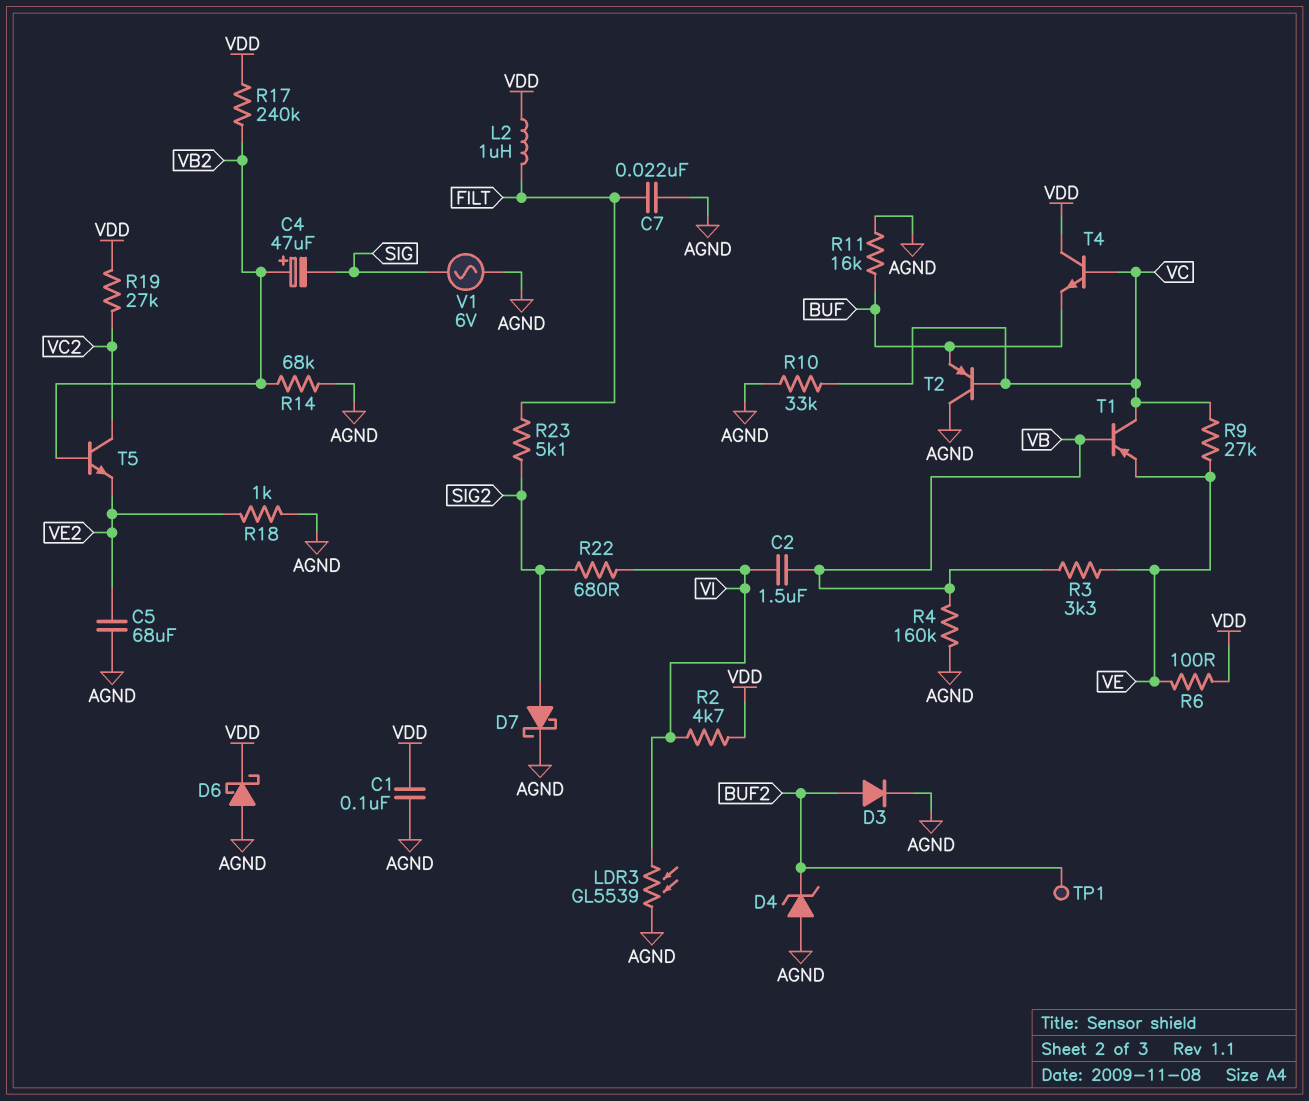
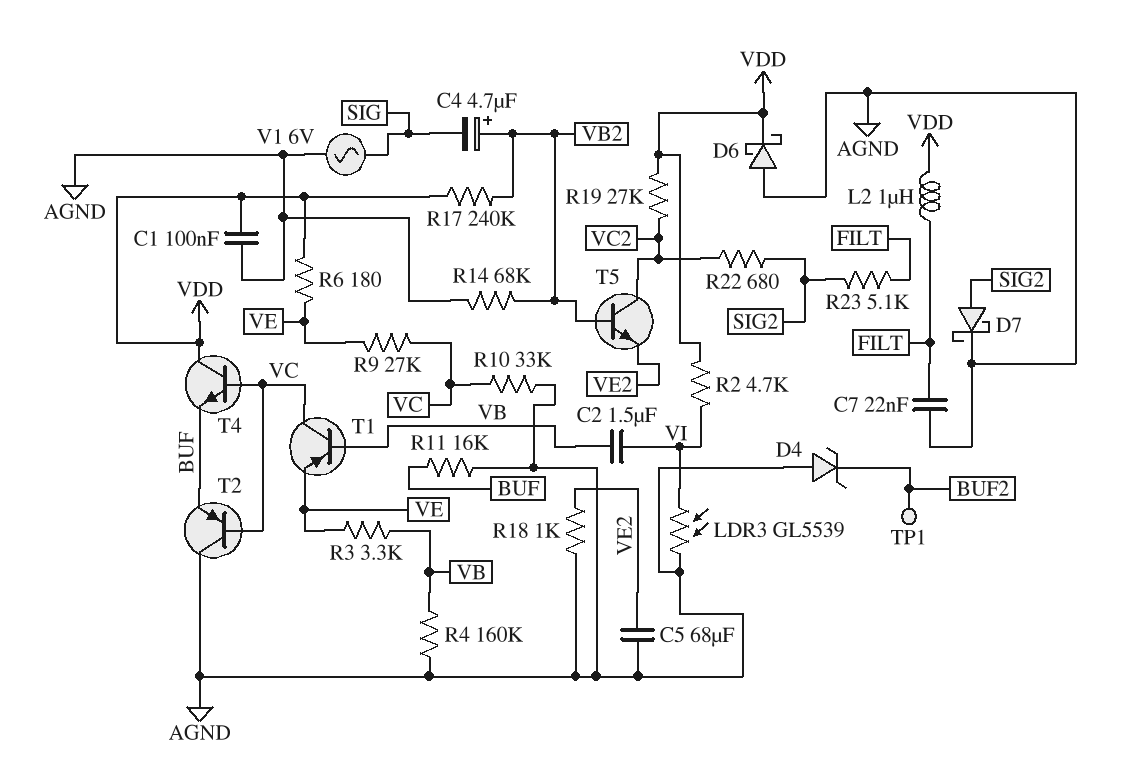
C4: 47uF (plus VB2, minus SIG) -> 4.7uF (plus VB2, minus SIG)
D3: diode (A BUF2, K AGND) -> none
R6: 100 (VDD, VE) -> 180 (VDD, VE)
R22: 680 (SIG2, VI) -> 680 (SIG2, VC2)

